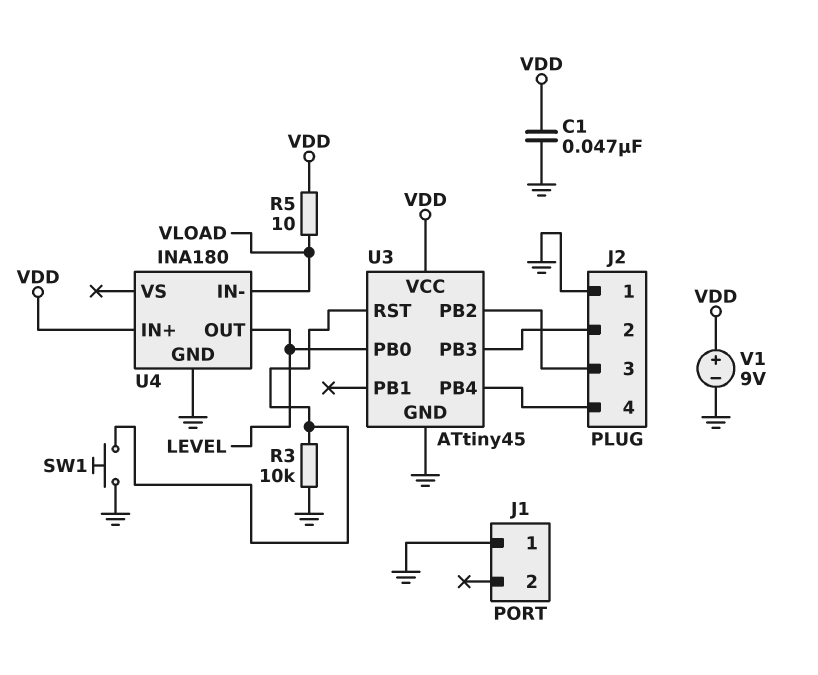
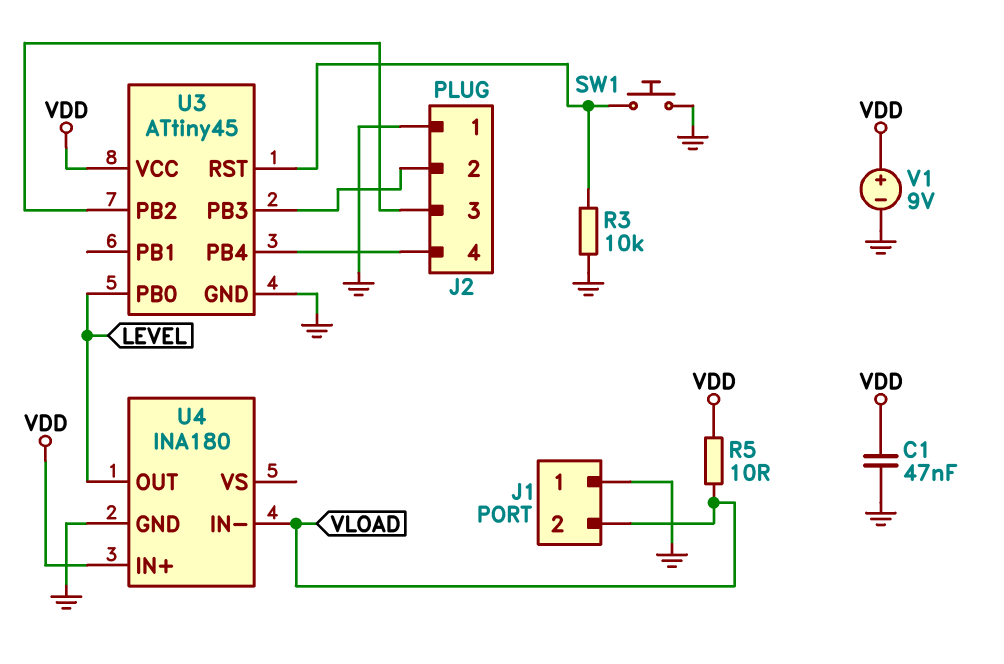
J1 pin 2: none -> VLOAD

